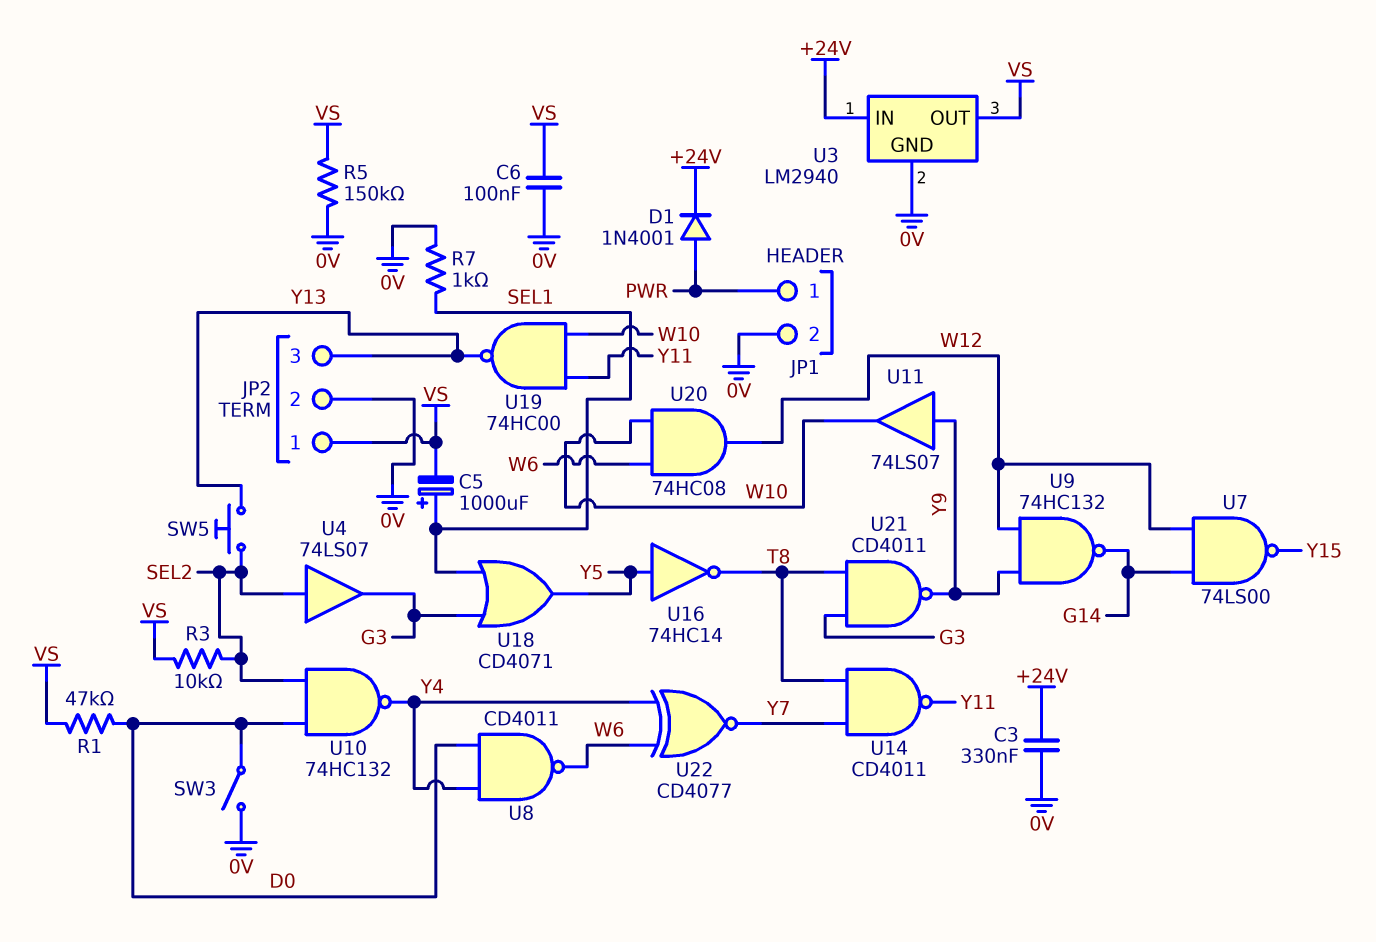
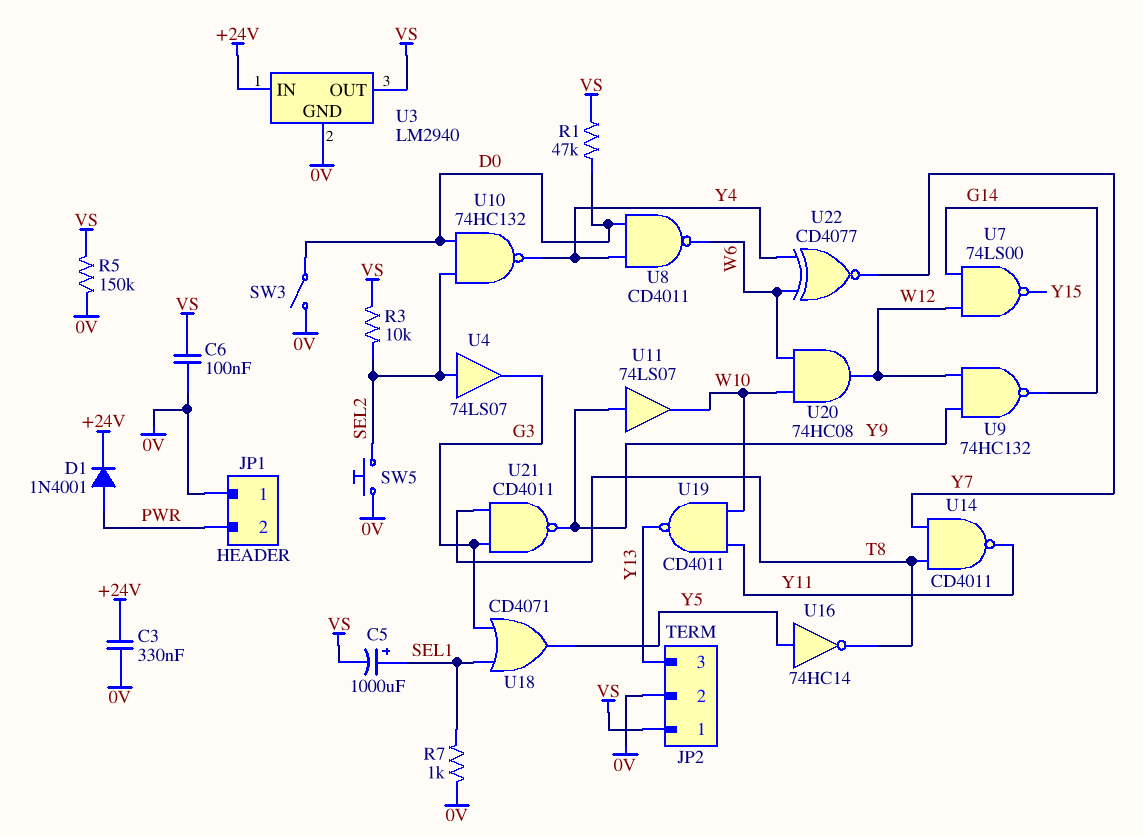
JP1 pin 1: PWR -> 0V
JP1 pin 2: 0V -> PWR
SW5: button (SEL2, Y13) -> button (0V, SEL2)
U19: NAND 74HC00 (in W10, in Y11, out Y13) -> NAND CD4011 (in W10, in Y11, out Y13)

